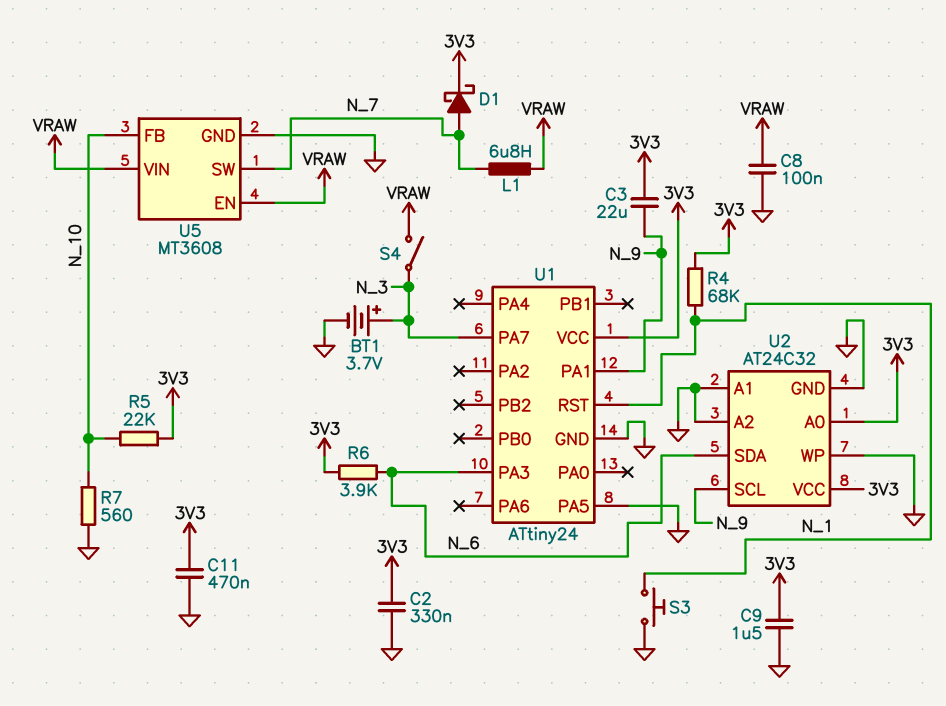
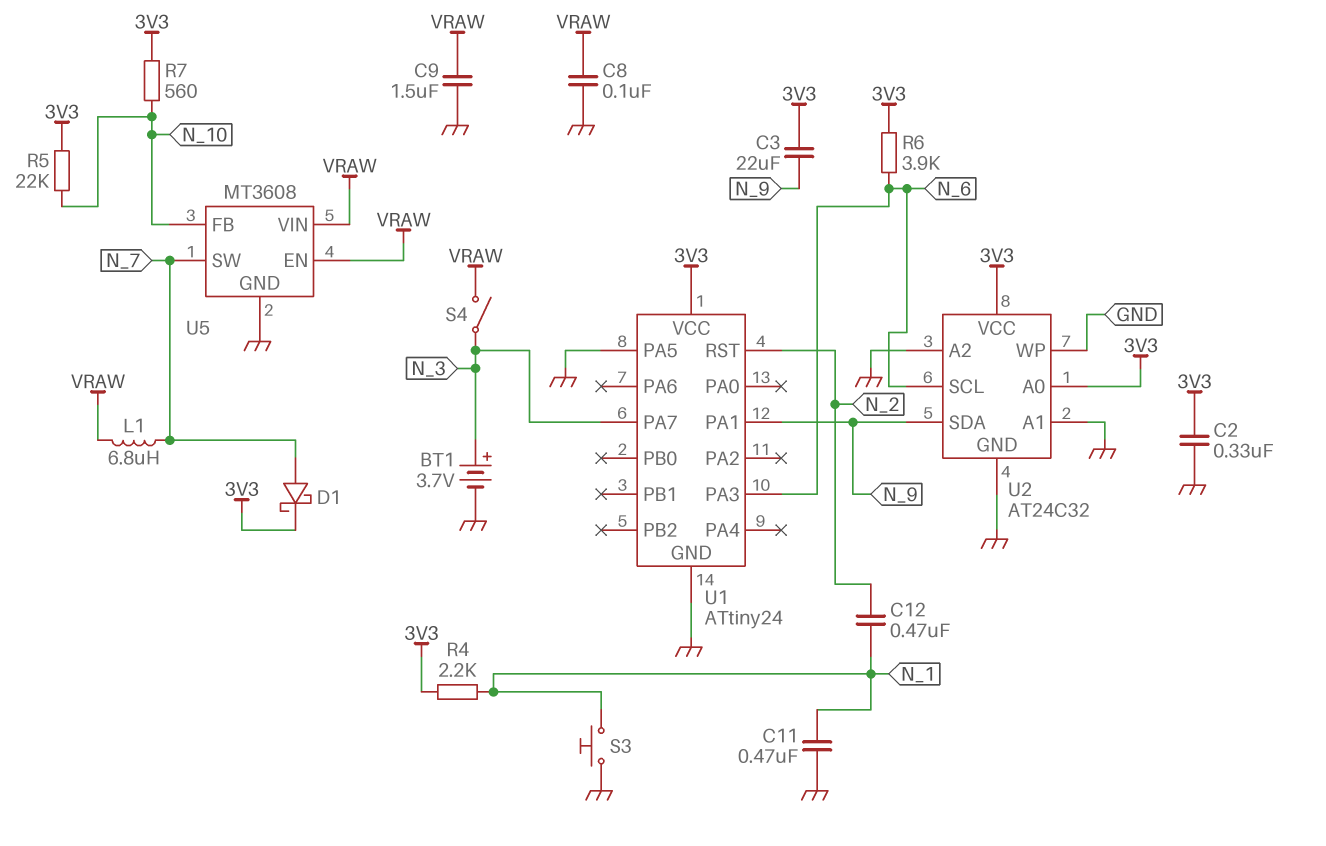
C9: 1.5uF (3V3, GND) -> 1.5uF (GND, VRAW)
C11: 470nF (3V3, GND) -> 470nF (GND, N_1)
C12: none -> 470nF (N_1, N_2)
R4: 68k (3V3, N_1) -> 2.2k (3V3, N_1)
R7: 560 (GND, N_10) -> 560 (3V3, N_10)
U1 pin RST: N_1 -> N_2
U2 pin SCL: N_9 -> N_6
U2 pin SDA: N_6 -> N_9

